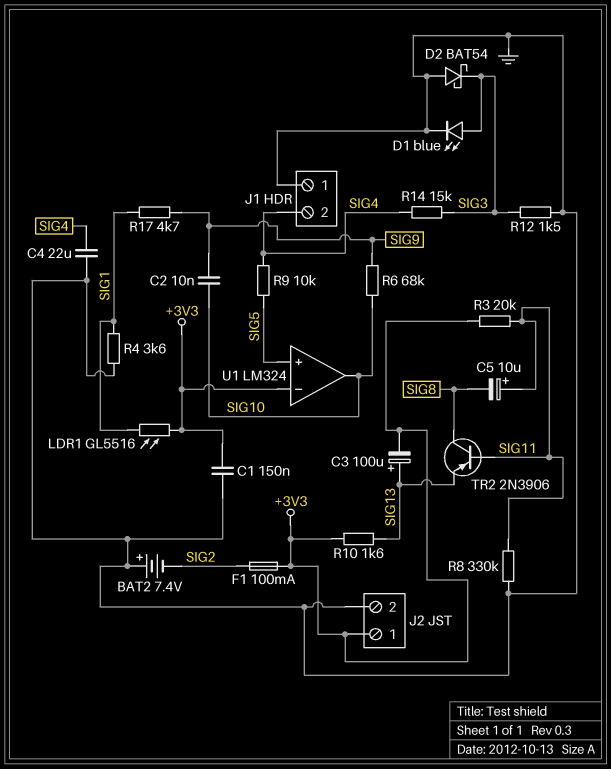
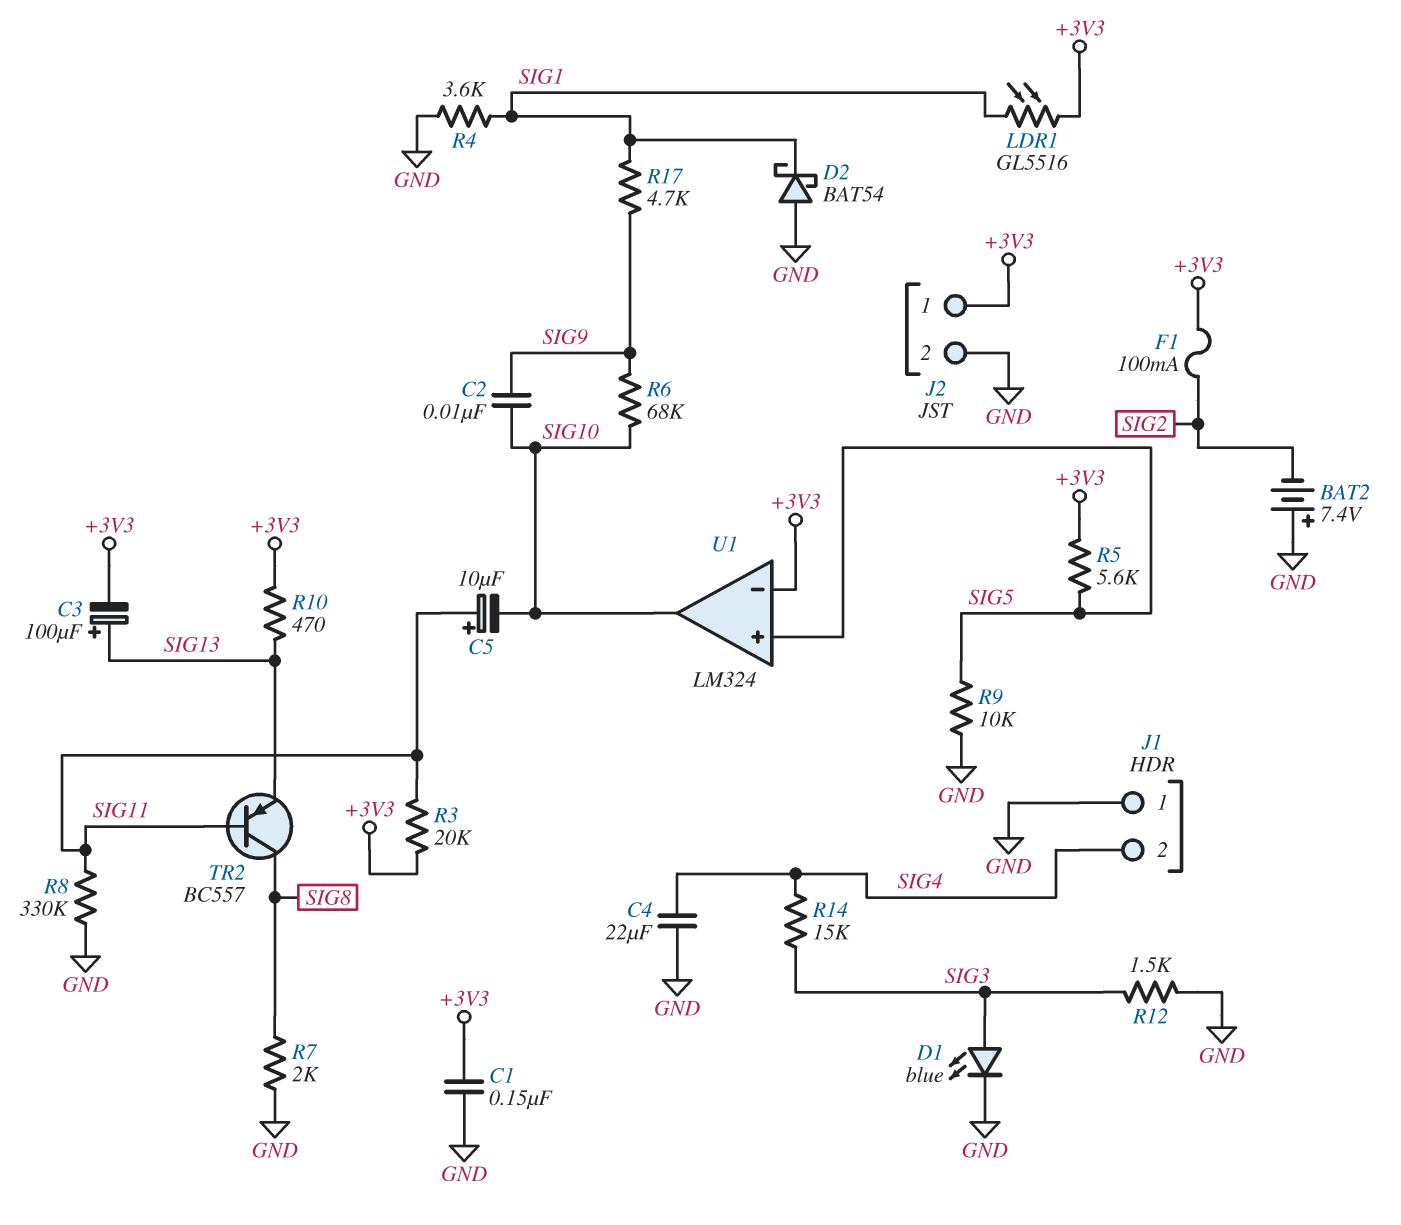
C5: 10uF (plus SIG11, minus SIG8) -> 10uF (plus SIG11, minus SIG10)
D2: schottky BAT54 (A GND, K SIG3) -> schottky BAT54 (A GND, K SIG1)
R5: none -> 5.6k (+3V3, SIG5)
R7: none -> 2k (GND, SIG8)
R9: 10k (SIG4, SIG5) -> 10k (GND, SIG5)
R10: 1.6k (+3V3, SIG13) -> 470 (+3V3, SIG13)
TR2: PNP 2N3906 (B SIG11, C SIG8, E SIG13) -> PNP BC557 (B SIG11, C SIG8, E SIG13)

